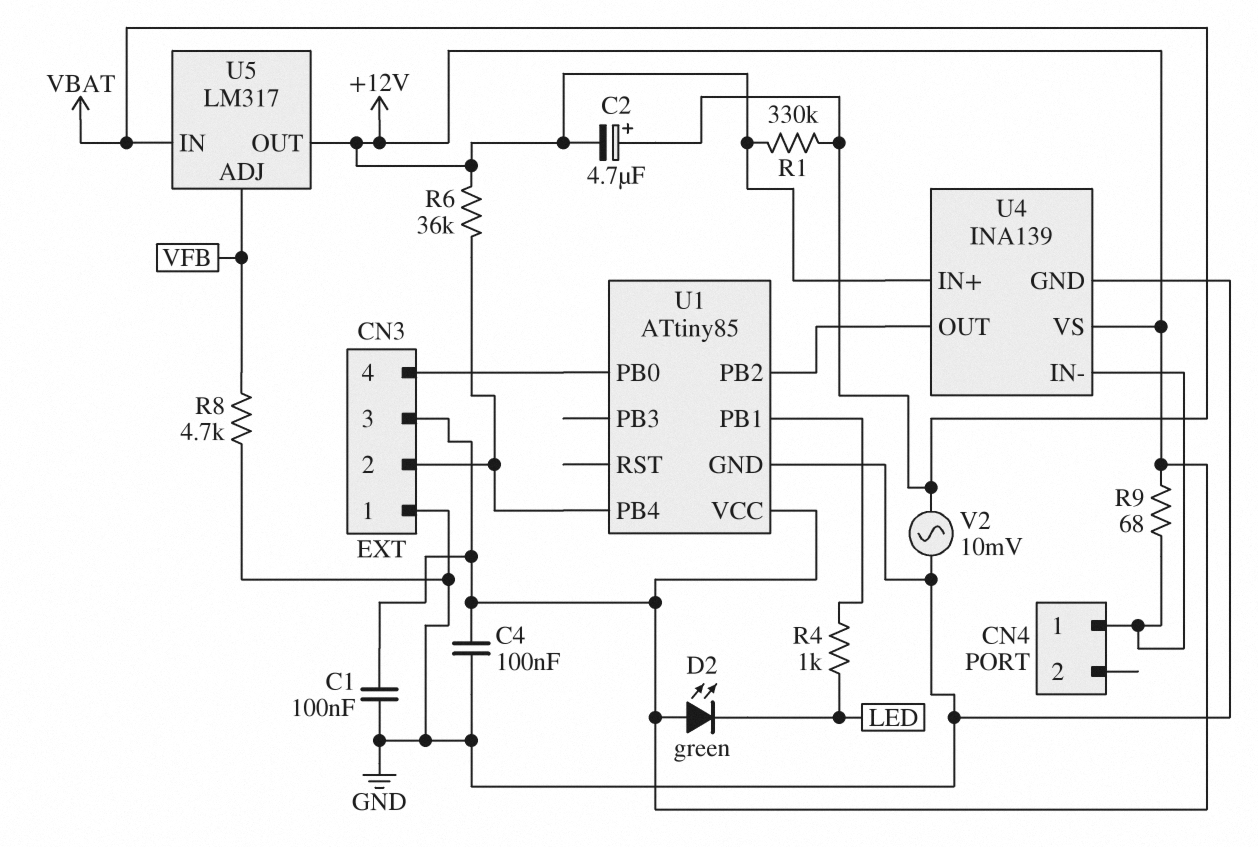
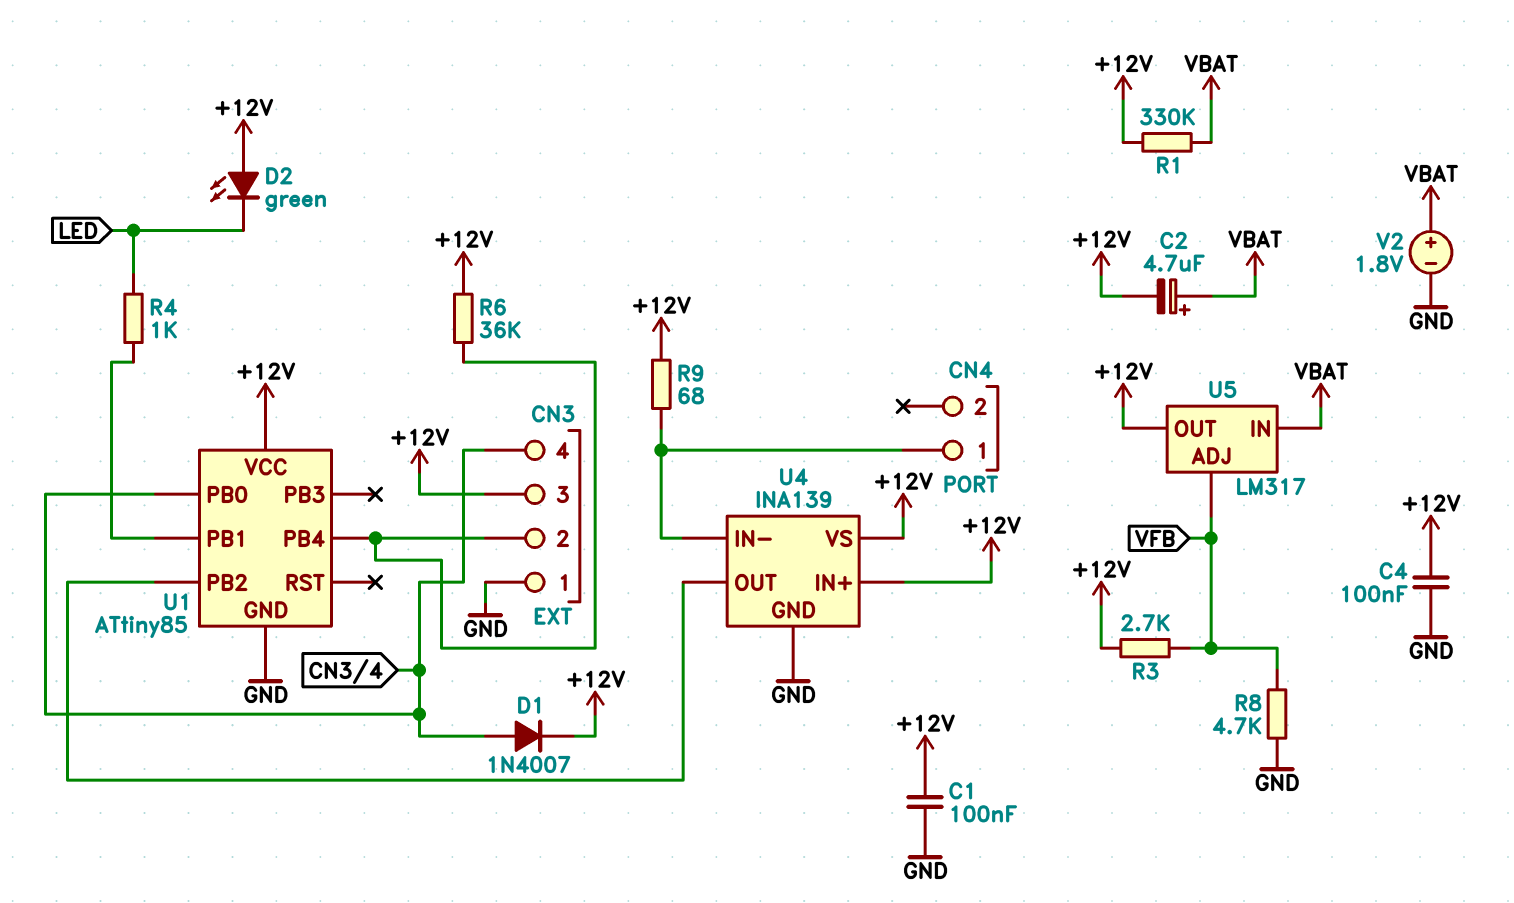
D1: none -> diode 1N4007 (A CN3/4, K +12V)
R3: none -> 2.7k (+12V, VFB)
V2: AC 10mV (GND, VBAT) -> 1.8V (plus VBAT, minus GND)

